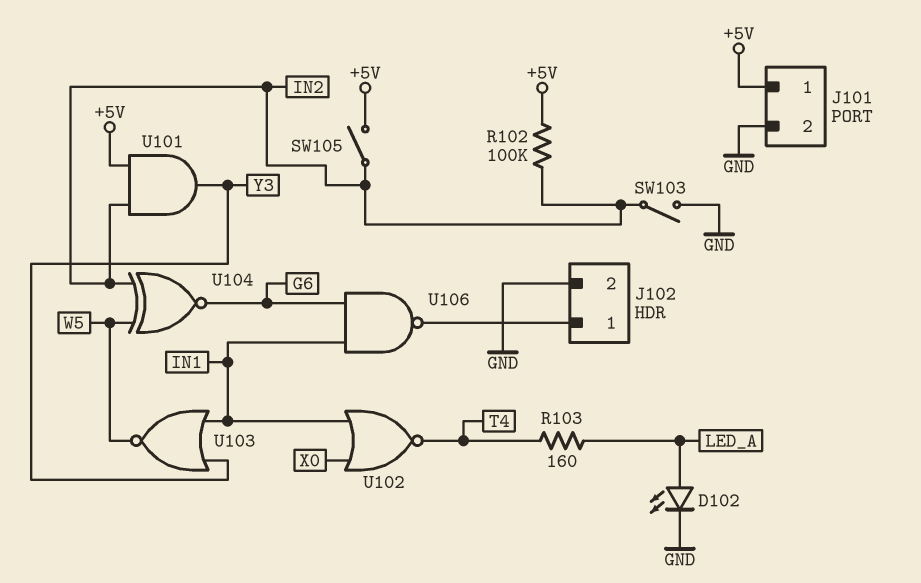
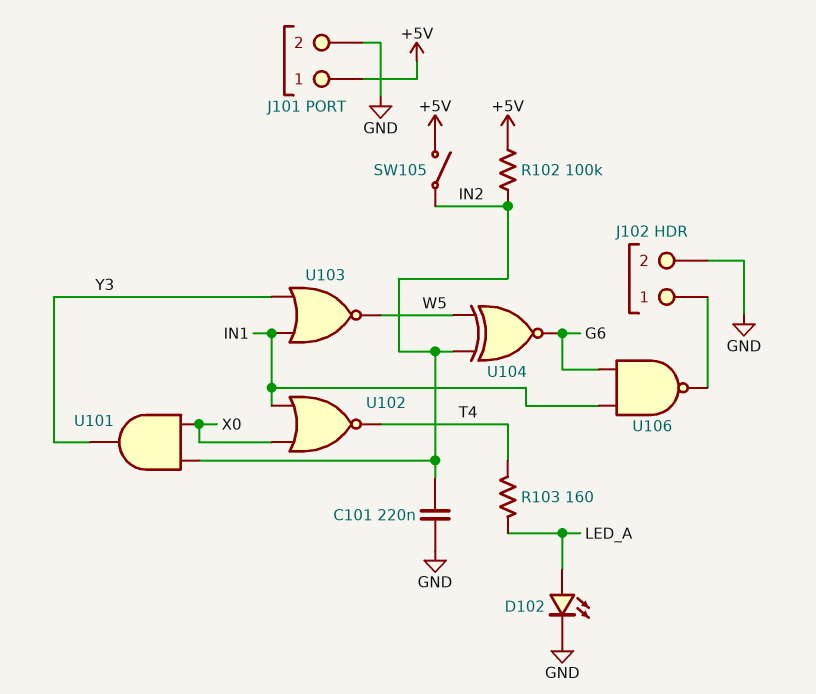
C101: none -> 220nF (GND, IN2)
SW103: switch (GND, IN2) -> none
U101: AND (in +5V, in IN2, out Y3) -> AND (in IN2, in X0, out Y3)

